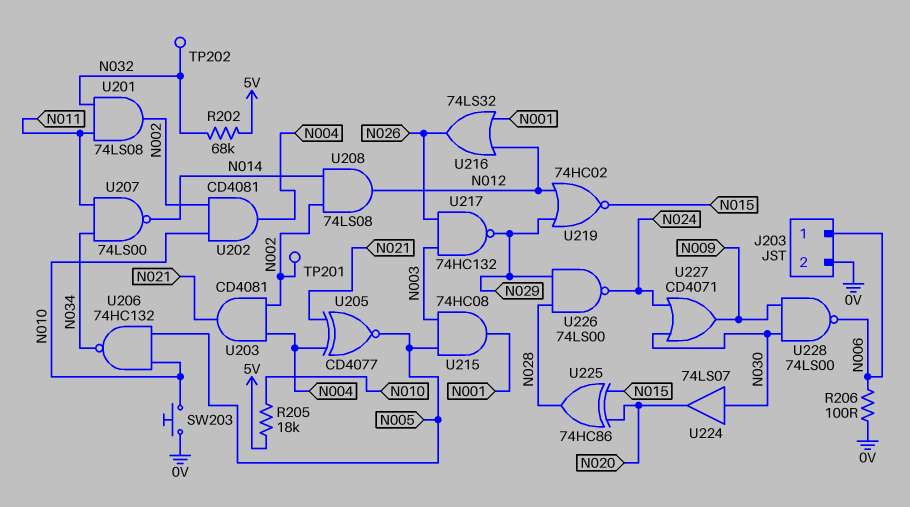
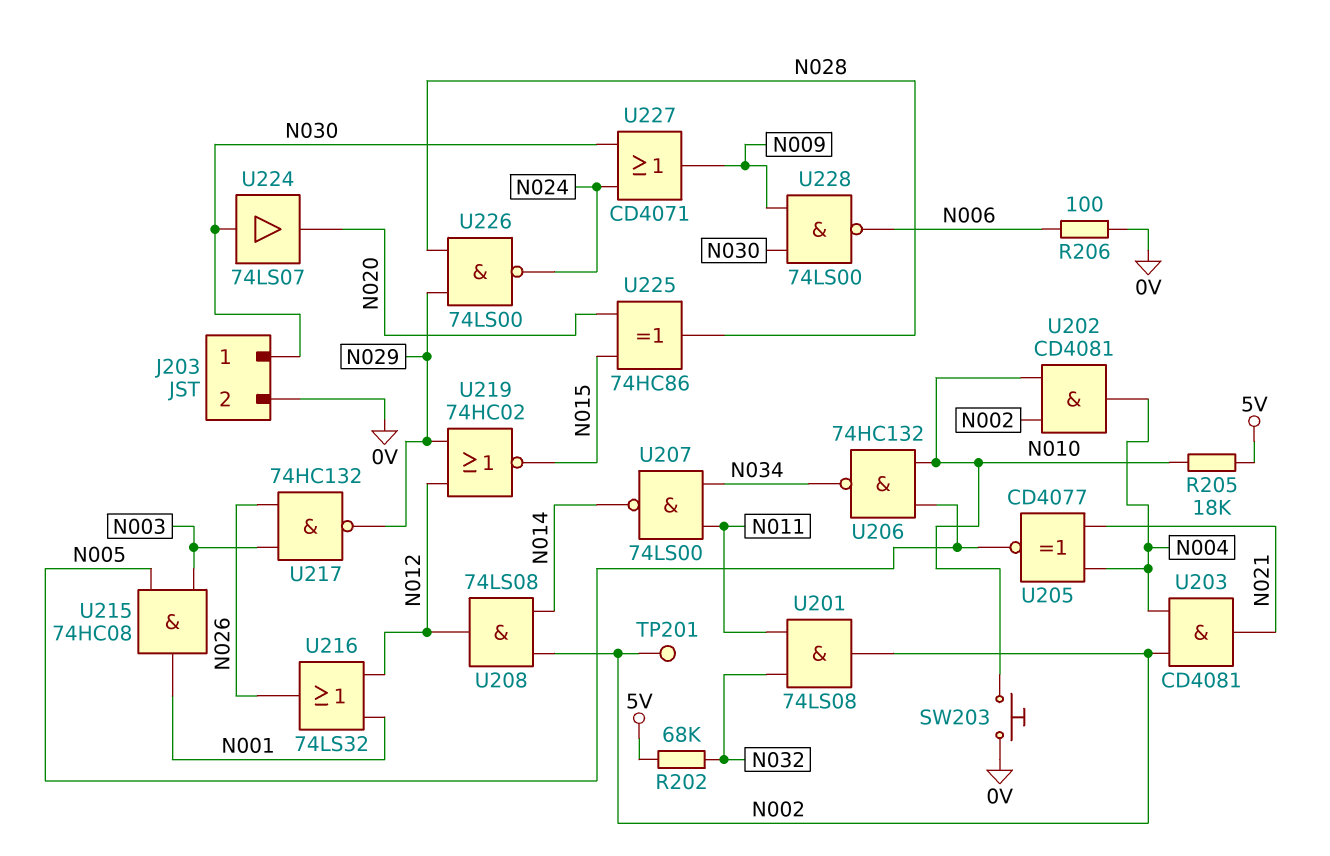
J203 pin 1: N006 -> N030
TP202: test point (N032) -> none

